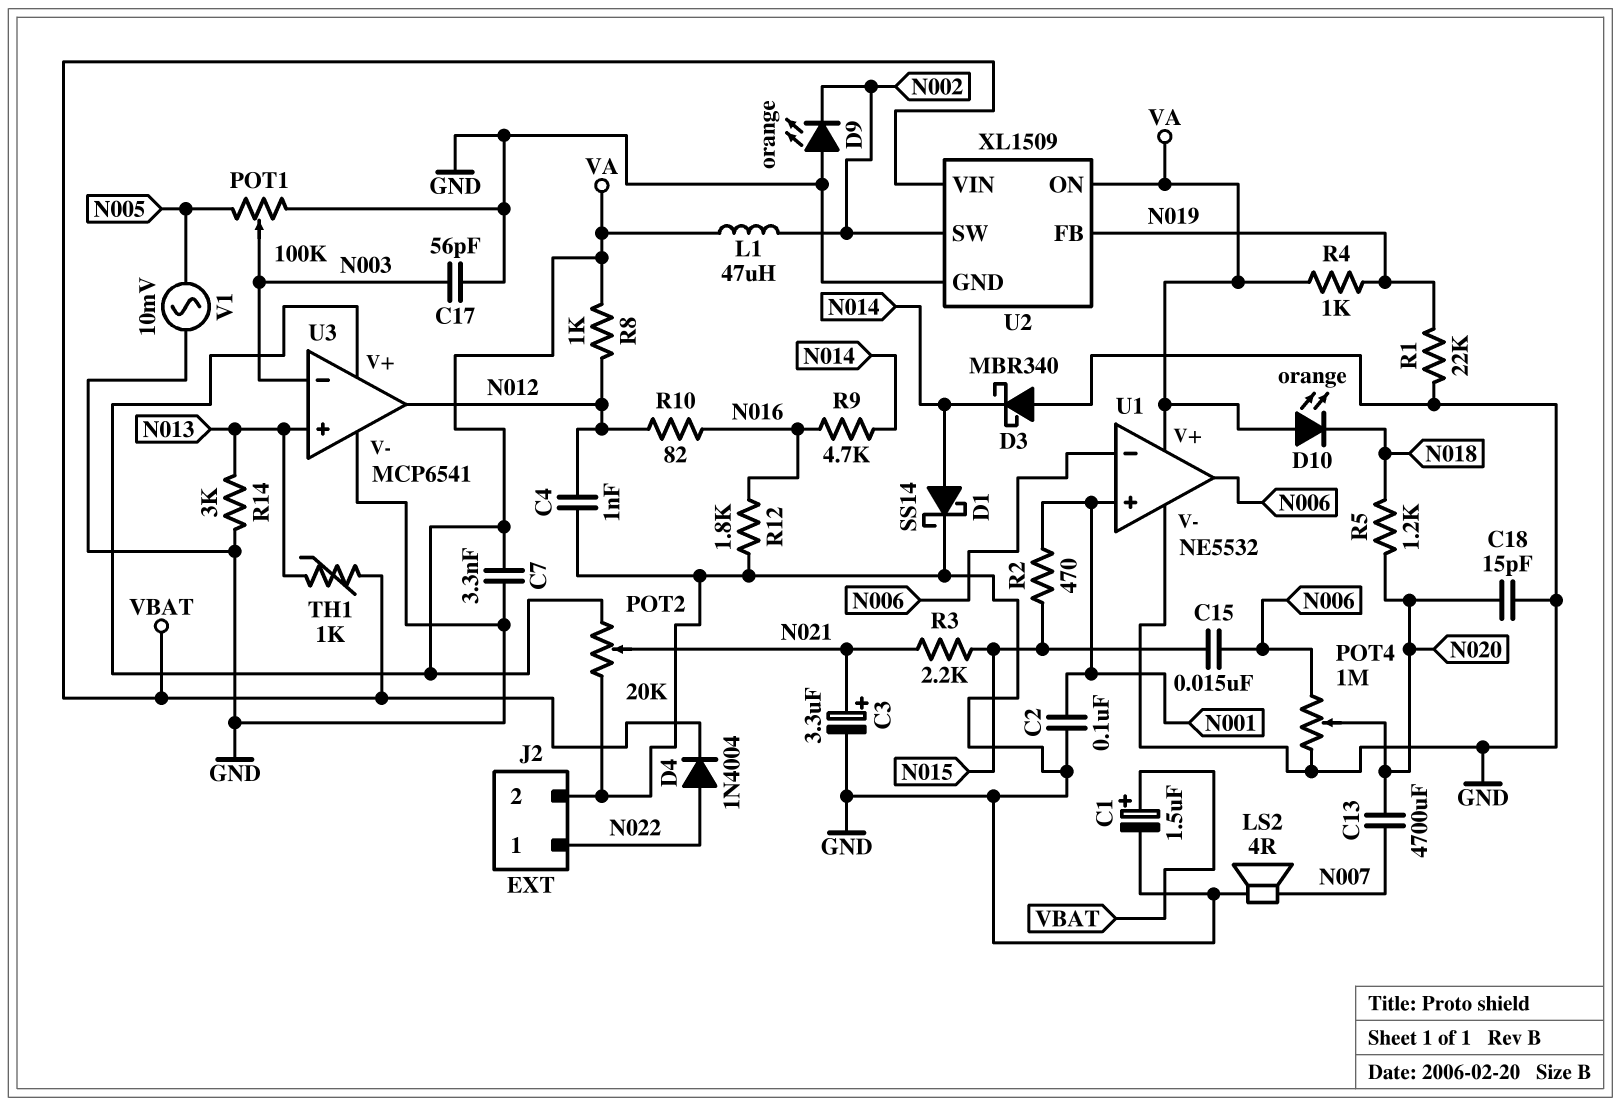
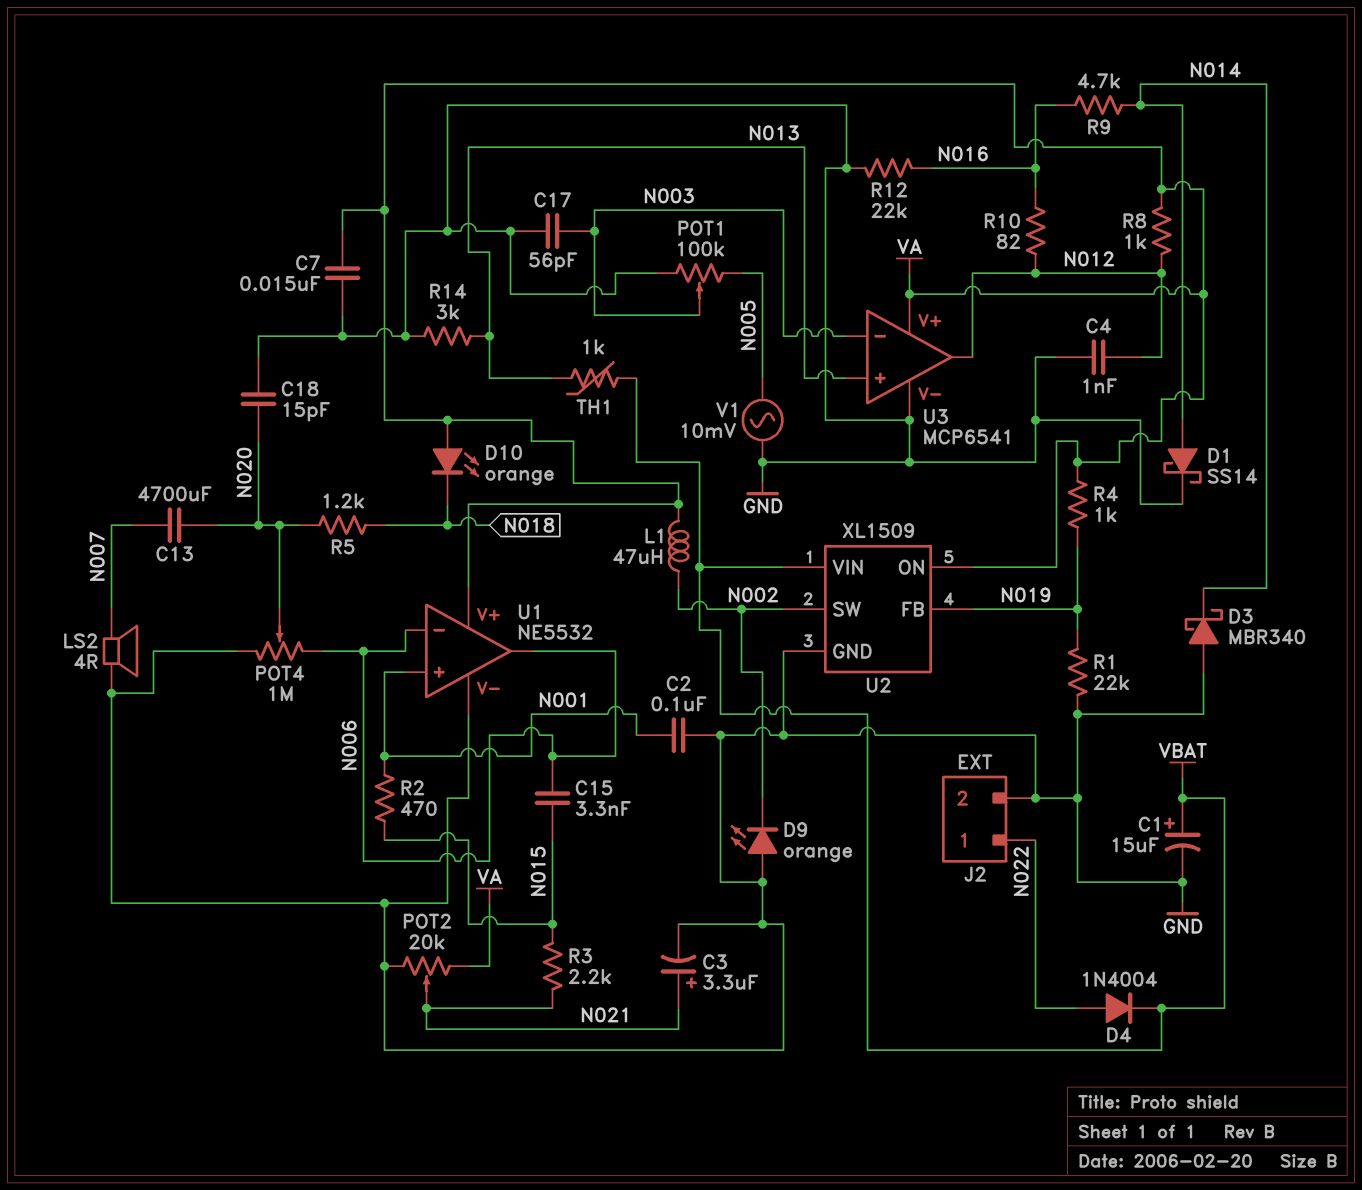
C1: 1.5uF (plus VBAT, minus GND) -> 15uF (plus VBAT, minus GND)
C7: 3.3nF (GND, VA) -> 15nF (GND, VA)
C15: 15nF (N006, N015) -> 3.3nF (N006, N015)
R12: 1.8k (GND, N016) -> 22k (GND, N016)

